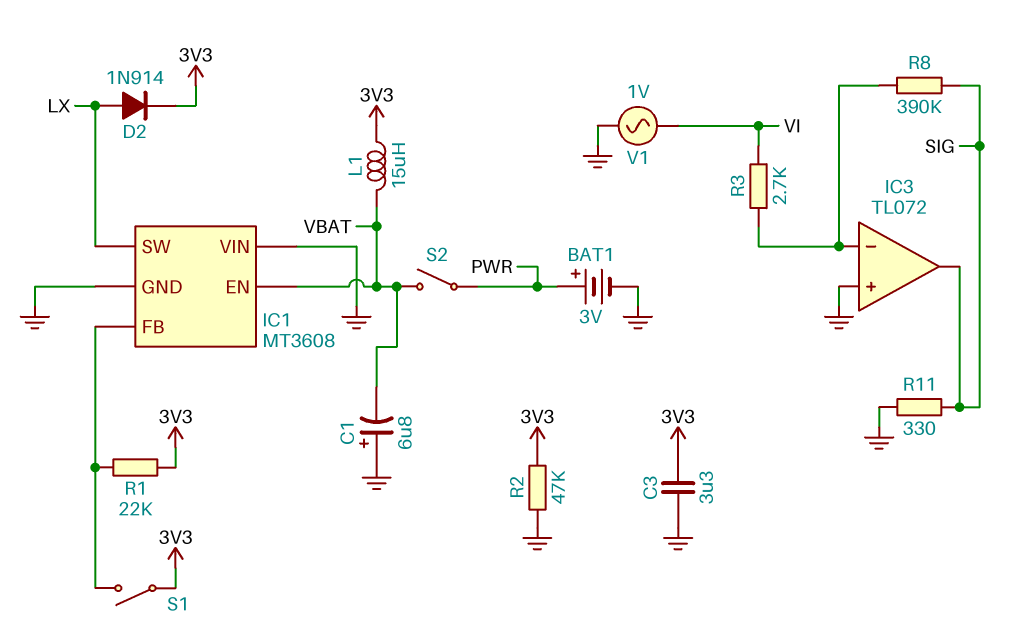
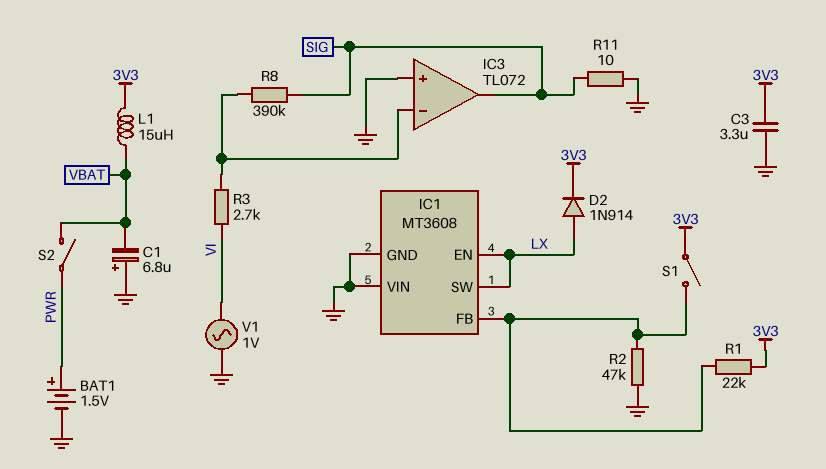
BAT1: 3V (plus PWR, minus GND) -> 1.5V (plus PWR, minus GND)
IC1 pin EN: VBAT -> LX
R2: 47k (3V3, GND) -> 47k (GND, IC1/FB)
R11: 330 (GND, SIG) -> 10 (GND, SIG)

